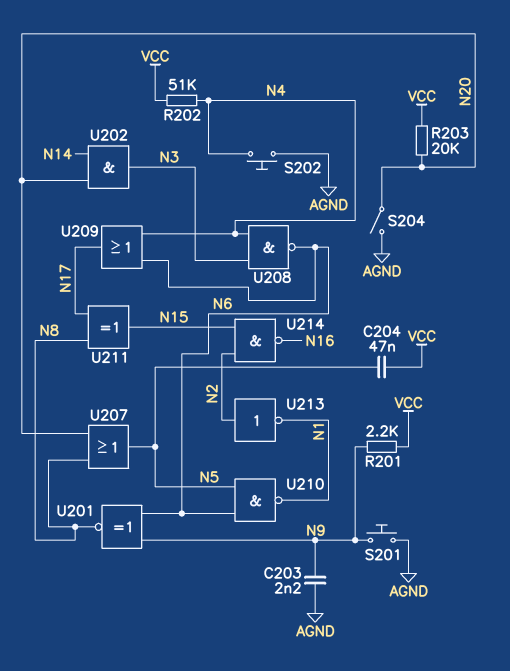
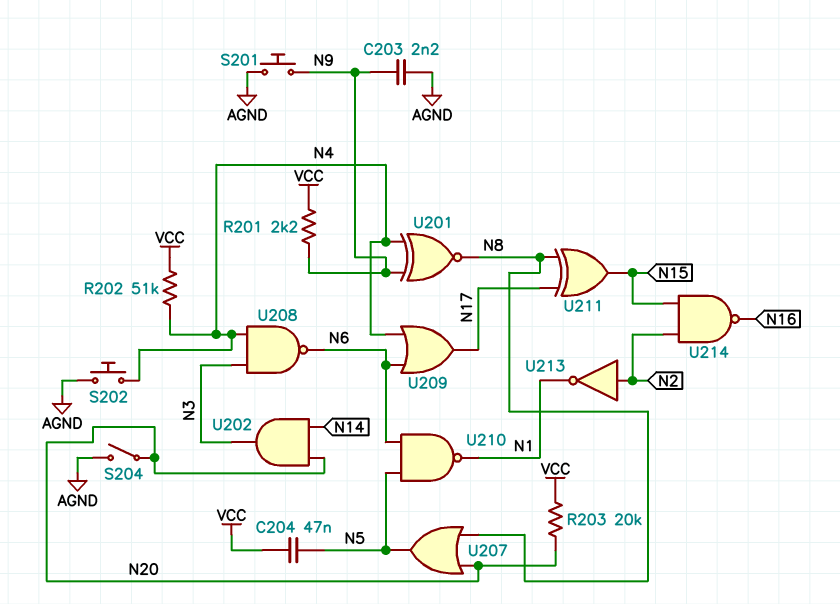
U201: XNOR (in N6, in N9, out N8) -> XNOR (in N4, in N9, out N8)

